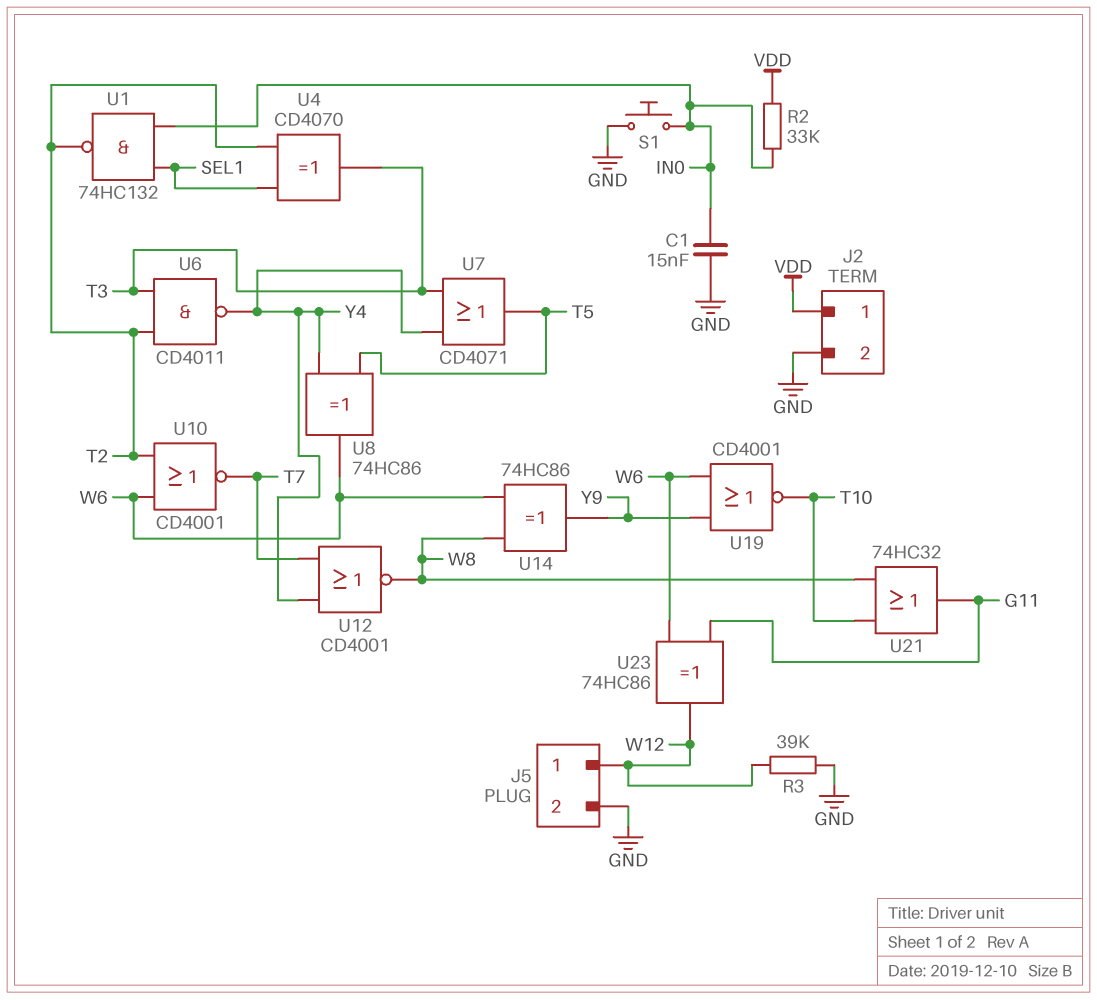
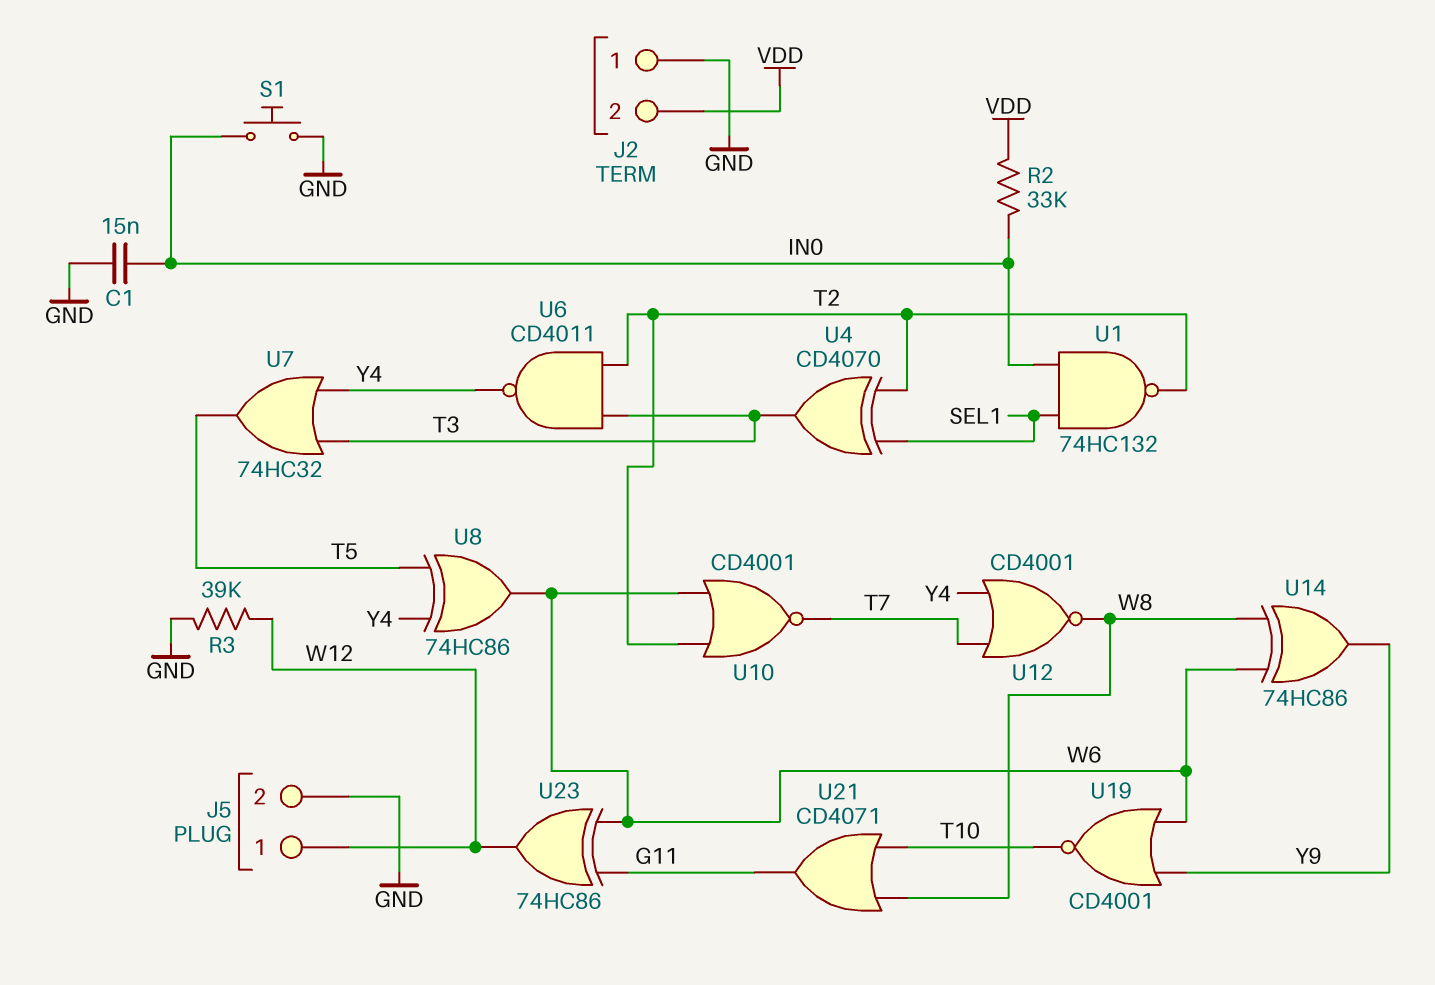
J2 pin 1: VDD -> GND
J2 pin 2: GND -> VDD
U7: OR CD4071 (in T3, in Y4, out T5) -> OR 74HC32 (in T3, in Y4, out T5)
U21: OR 74HC32 (in T10, in W8, out G11) -> OR CD4071 (in T10, in W8, out G11)

